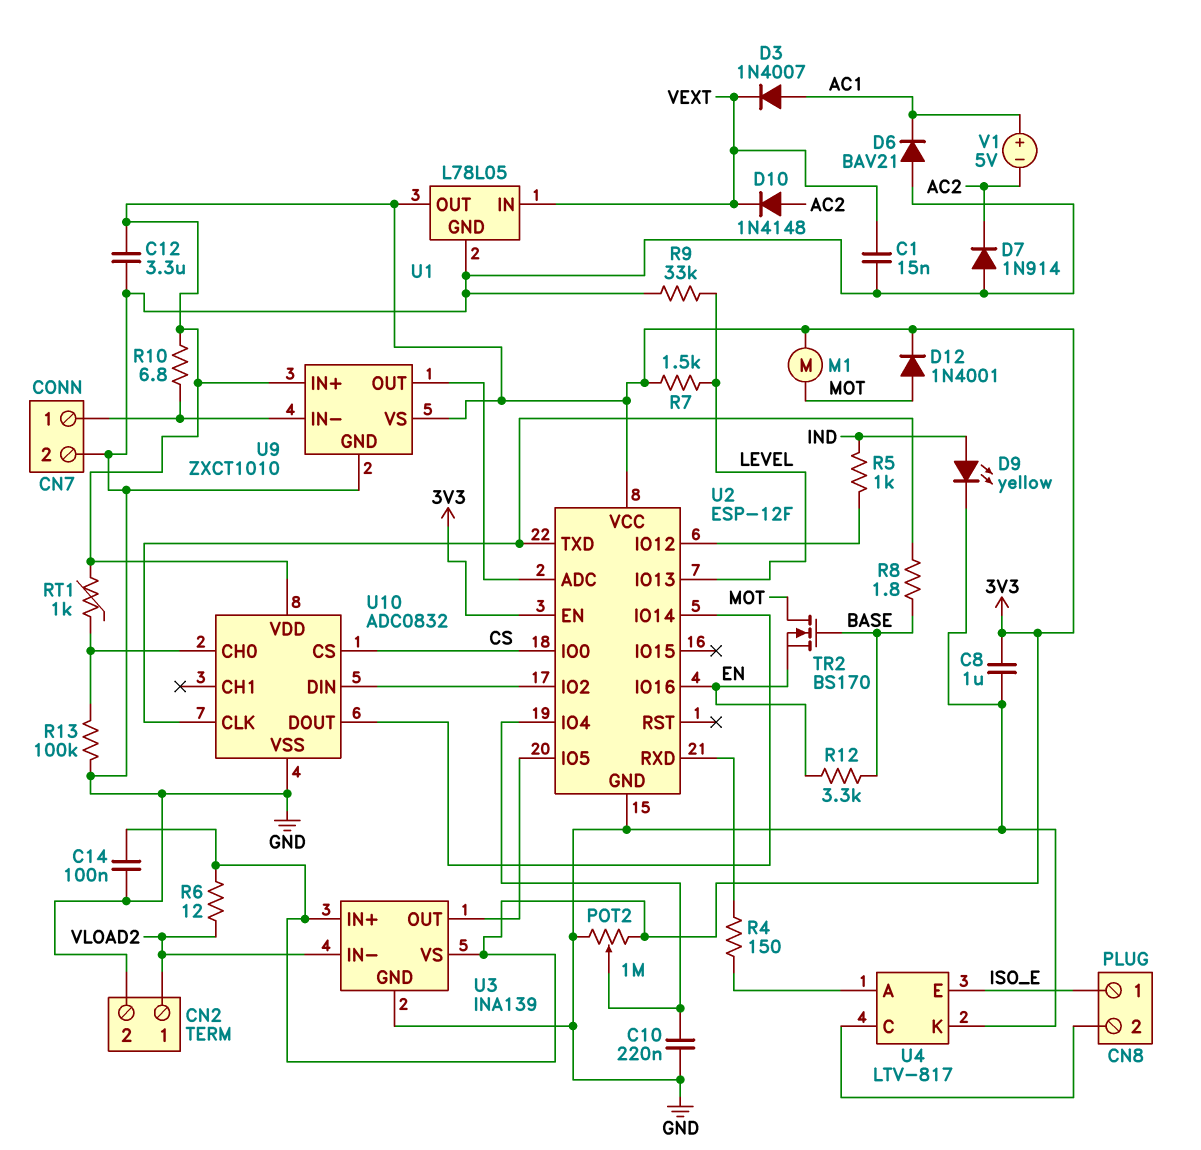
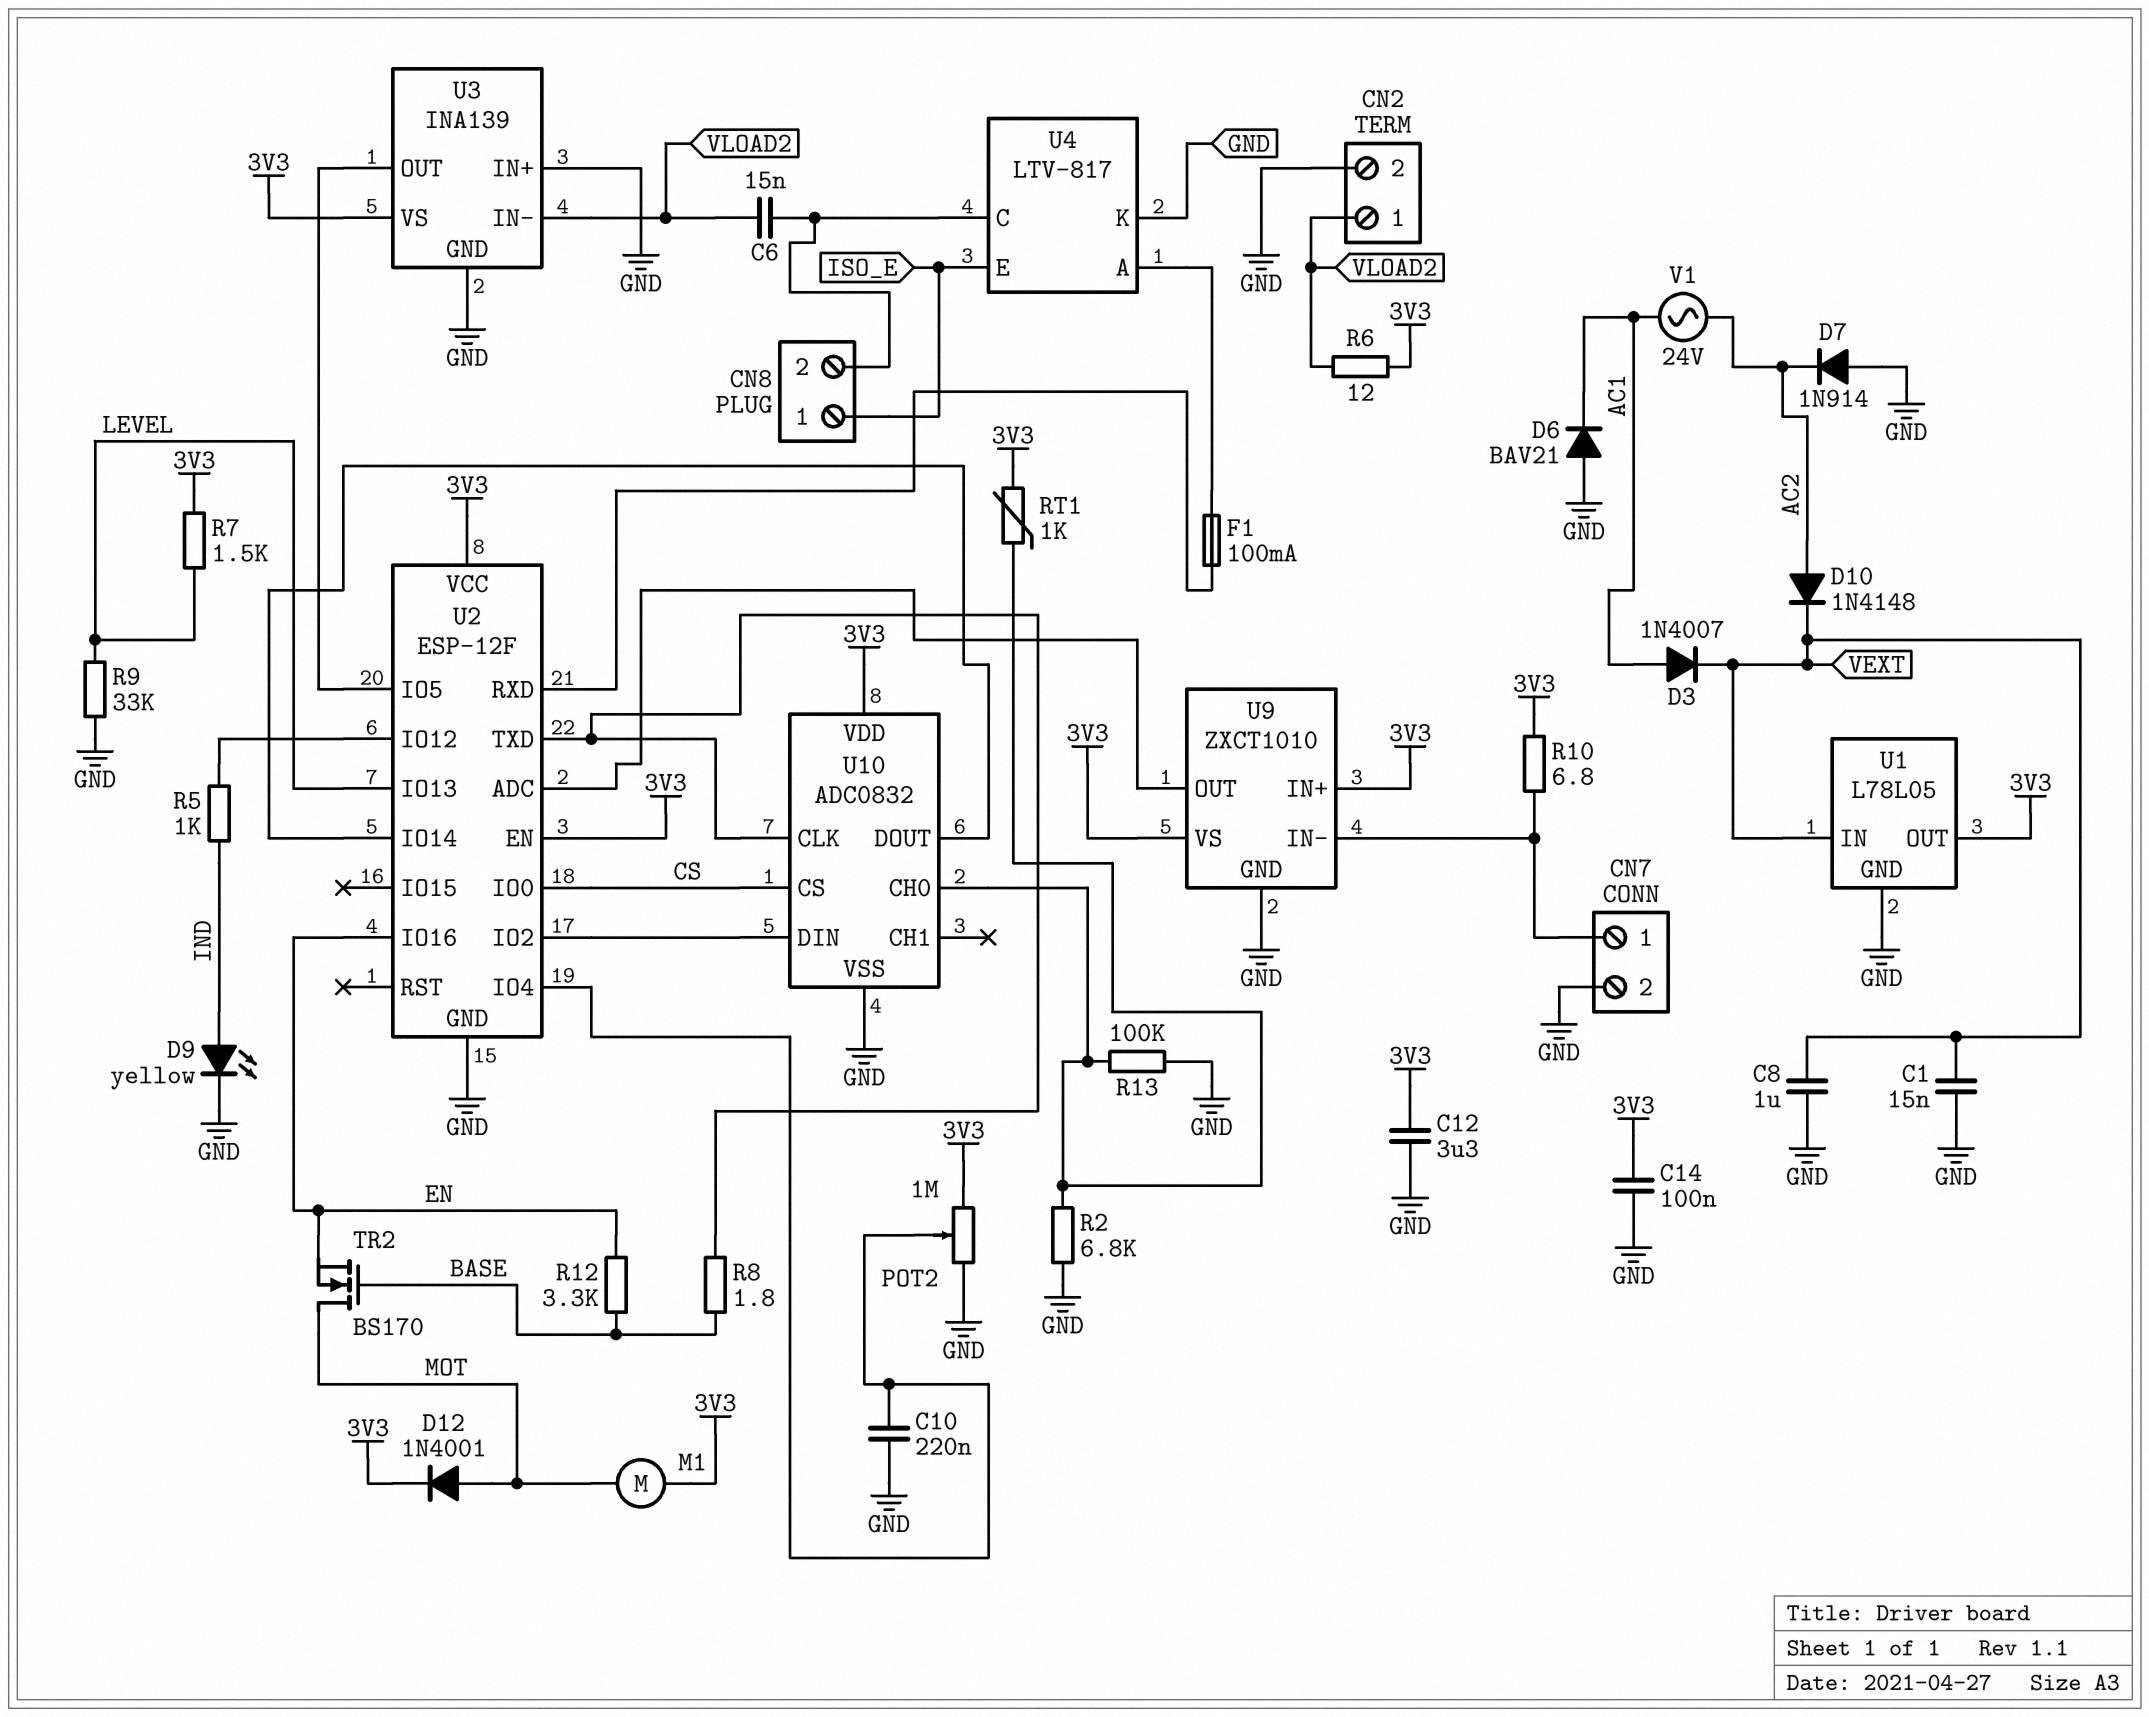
C6: none -> 15nF (CN8/2, VLOAD2)
C8: 1uF (3V3, GND) -> 1uF (GND, VEXT)
F1: none -> 100mA (U2/RXD, U4/A)
R2: none -> 6.8k (GND, U10/CH0)
R4: 150 (U2/RXD, U4/A) -> none
U3 pin IN+: 3V3 -> GND
V1: 5V (plus AC1, minus AC2) -> AC 24V (AC1, AC2)

